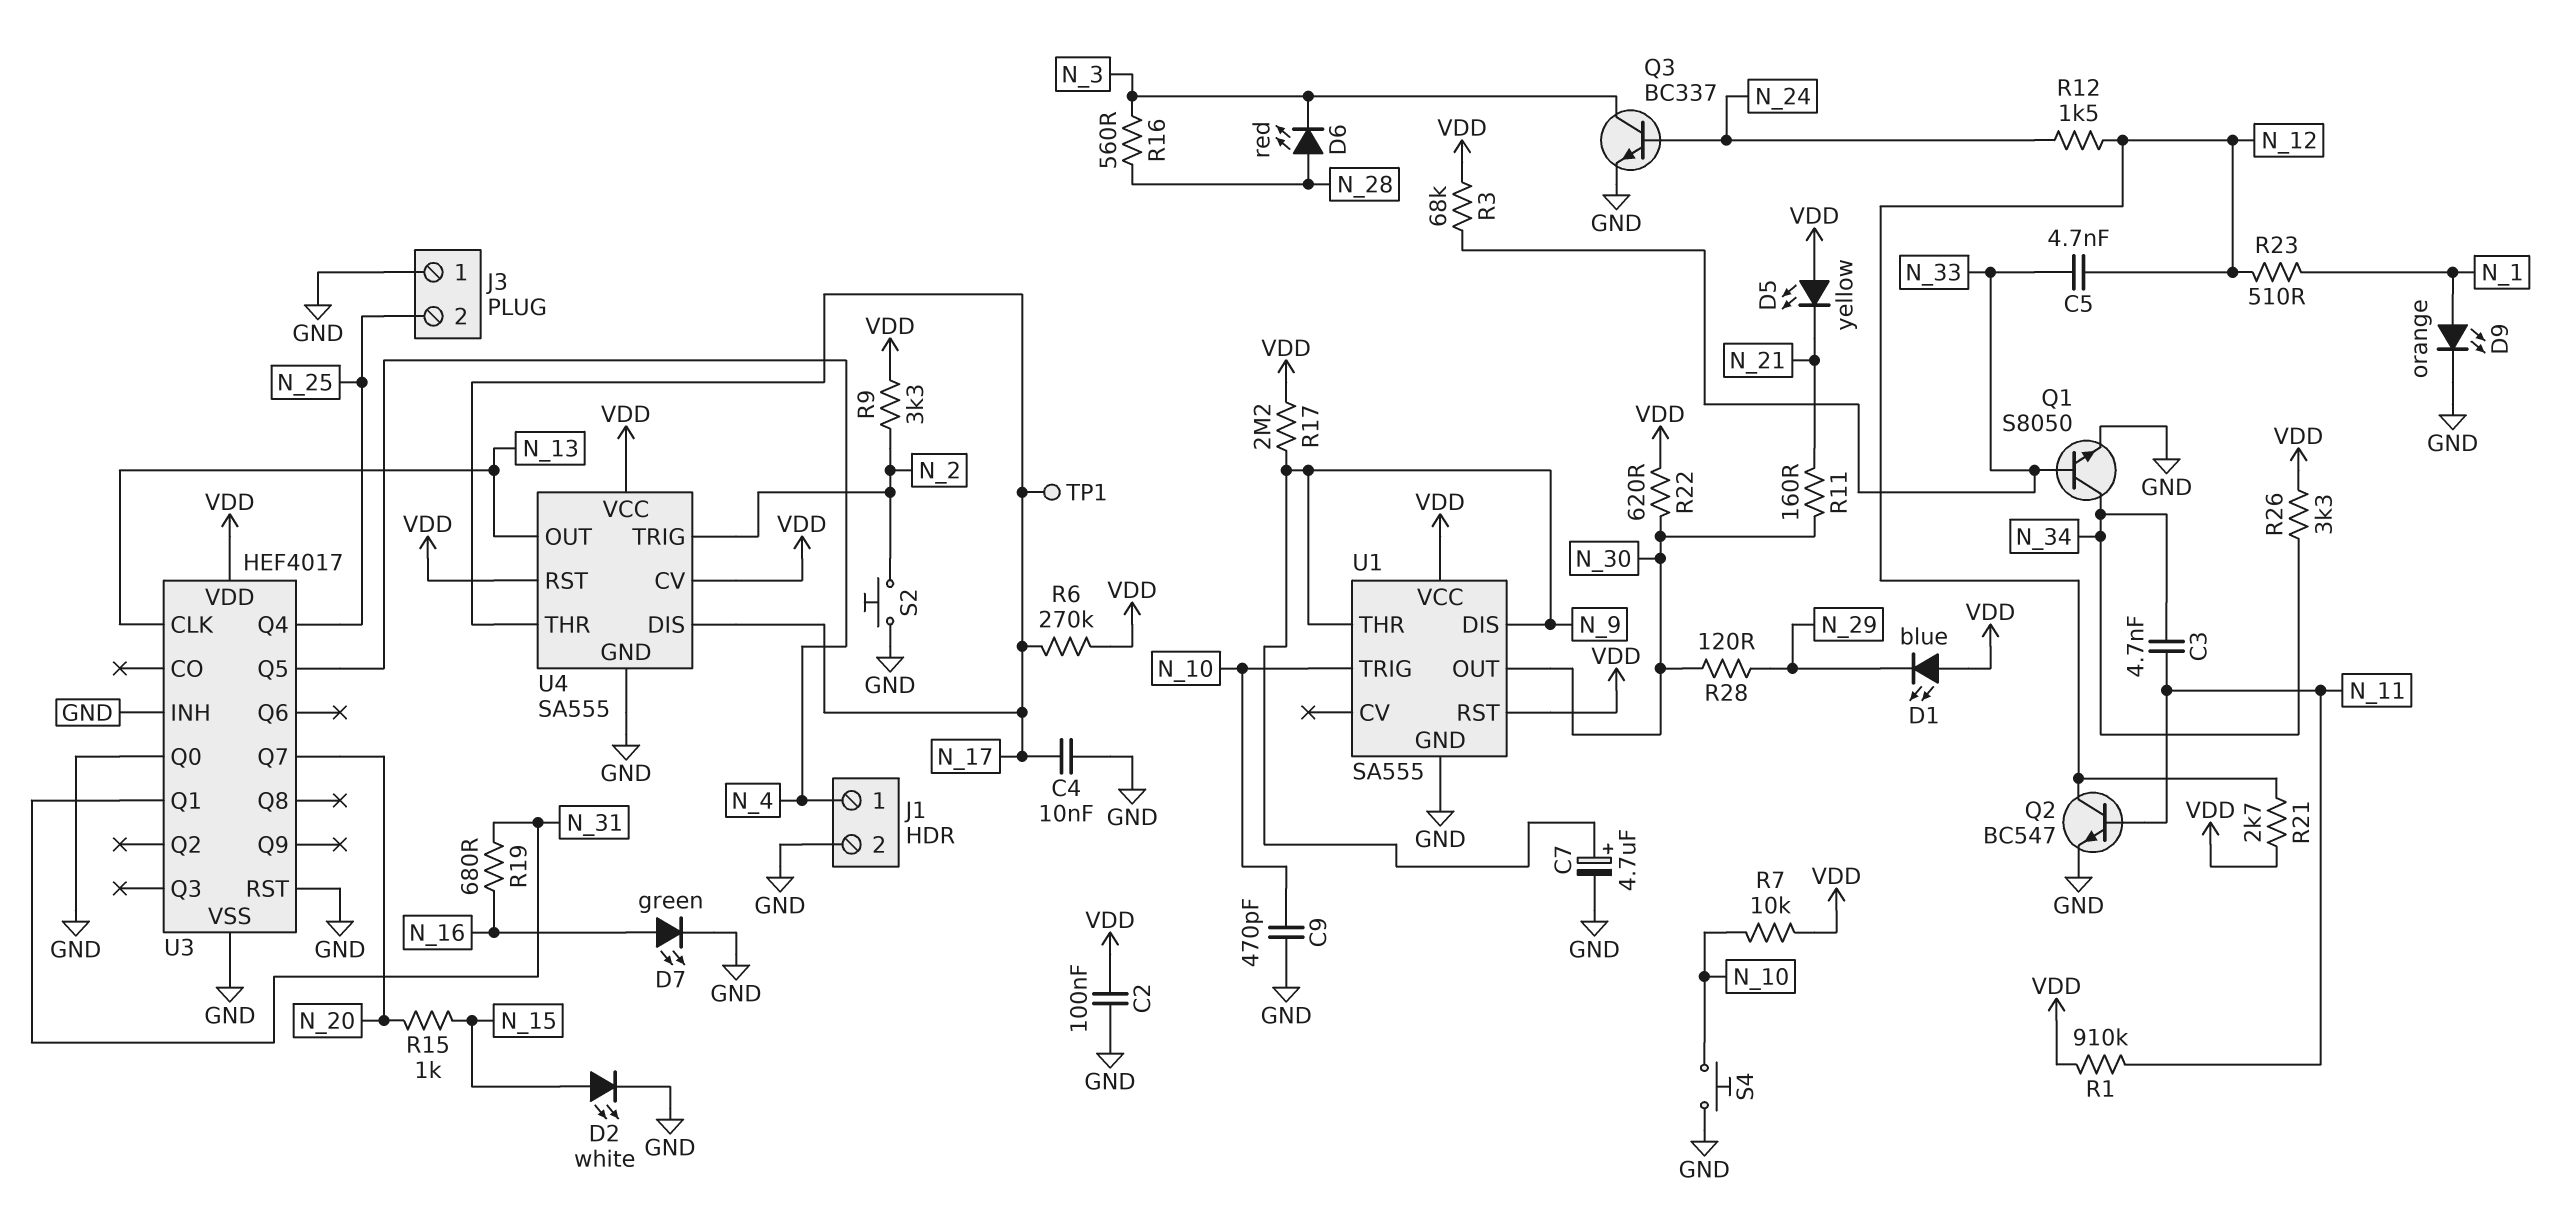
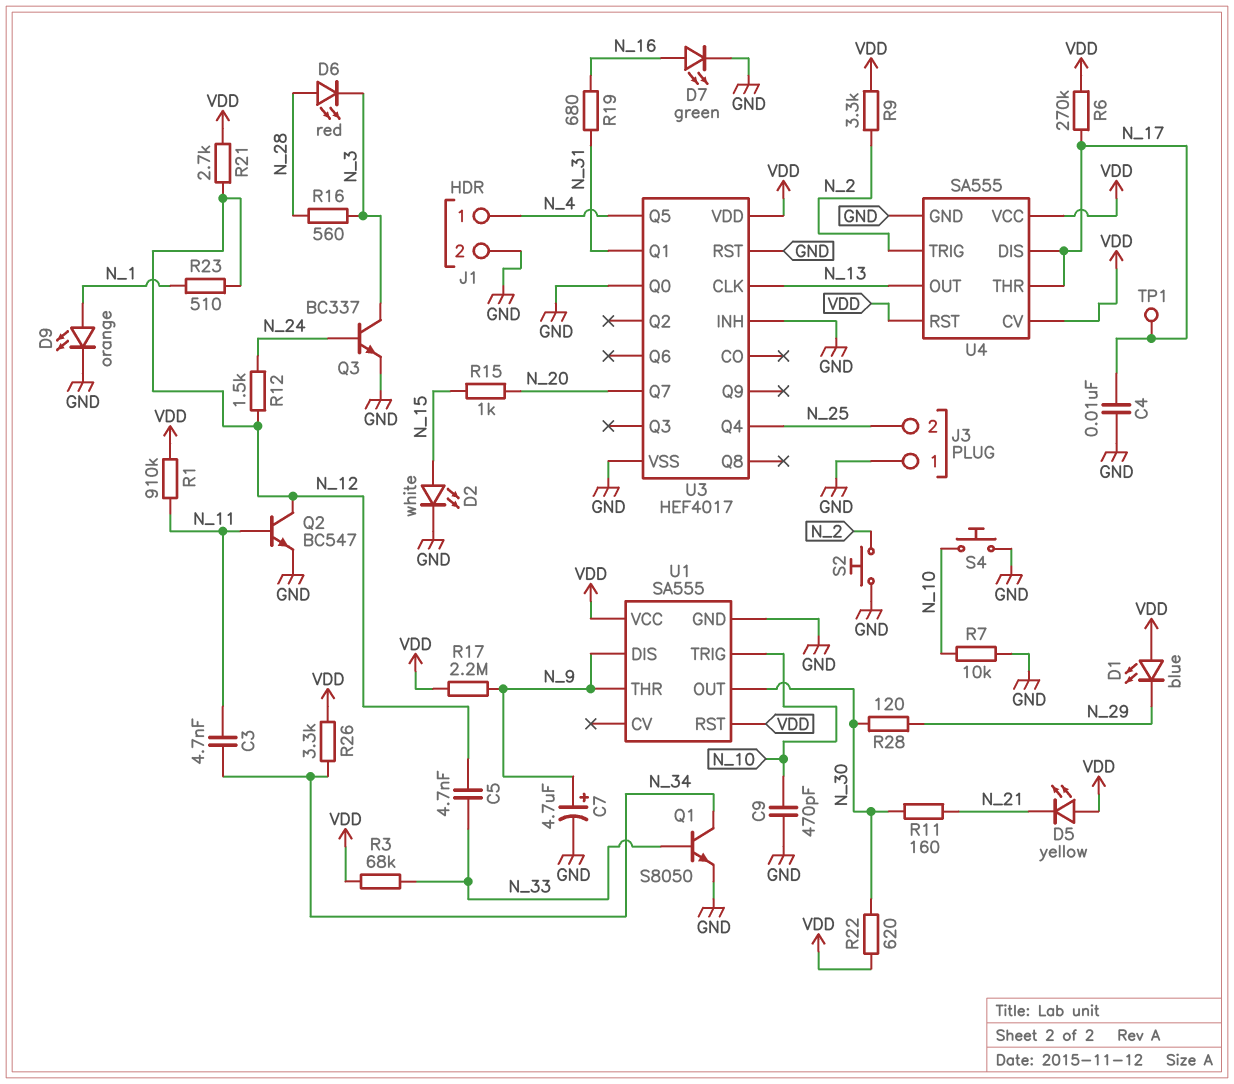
C2: 100nF (GND, VDD) -> none
R7: 10k (N_10, VDD) -> 10k (GND, N_10)

